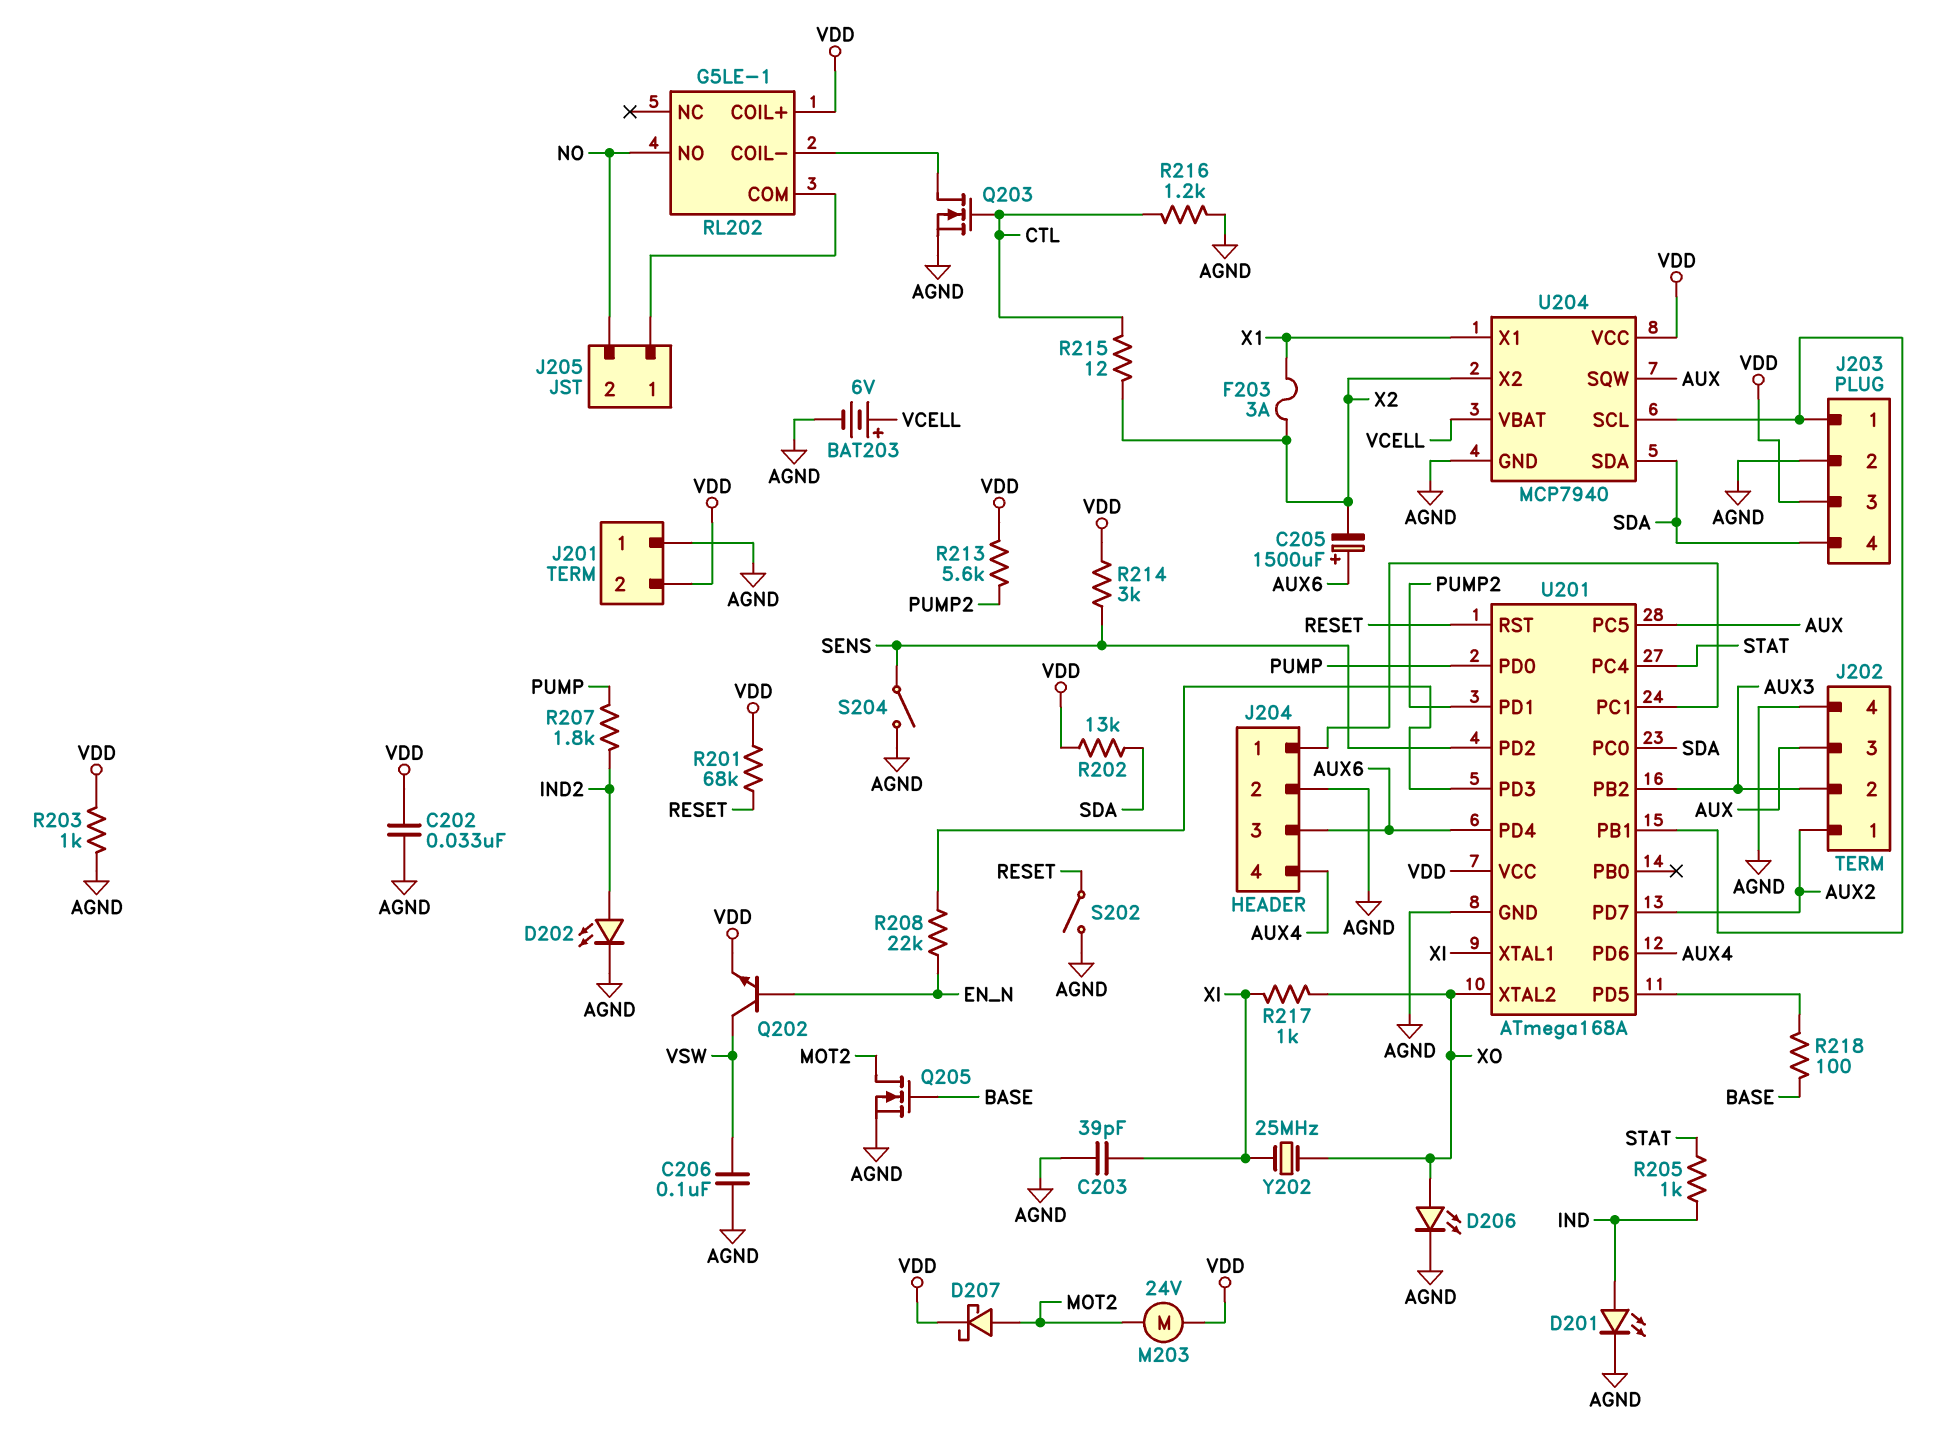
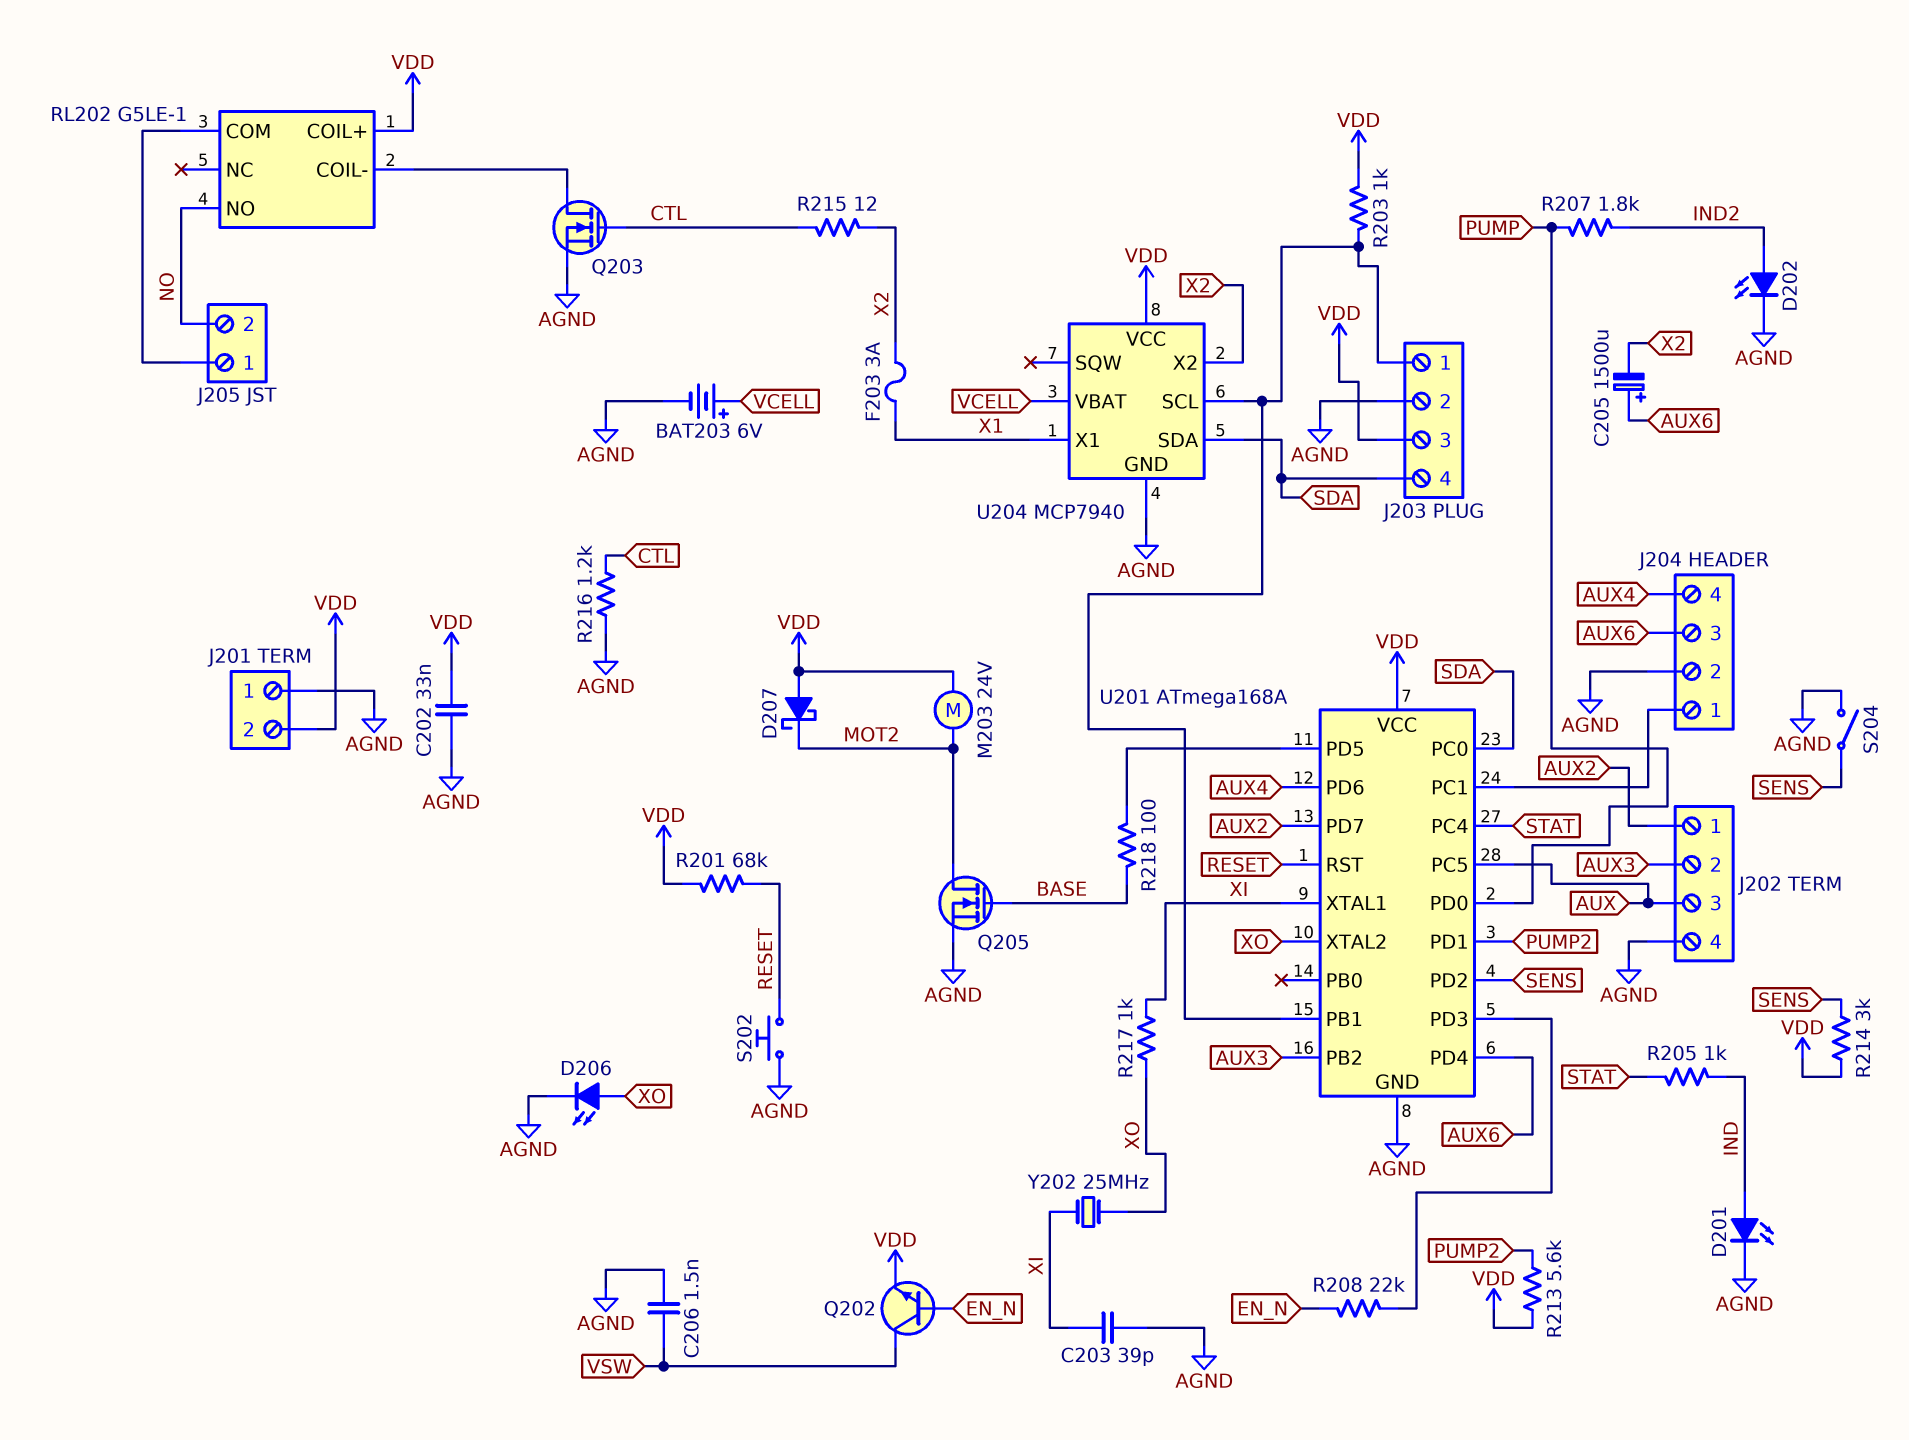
C206: 100nF (AGND, VSW) -> 1.5nF (AGND, VSW)
D207: schottky (A MOT2, K VDD) -> schottky (A VDD, K MOT2)
R202: 13k (SDA, VDD) -> none
R203: 1k (AGND, VDD) -> 1k (J203/1, VDD)
S202: switch (AGND, RESET) -> button (AGND, RESET)
U204 pin SQW: AUX -> none

